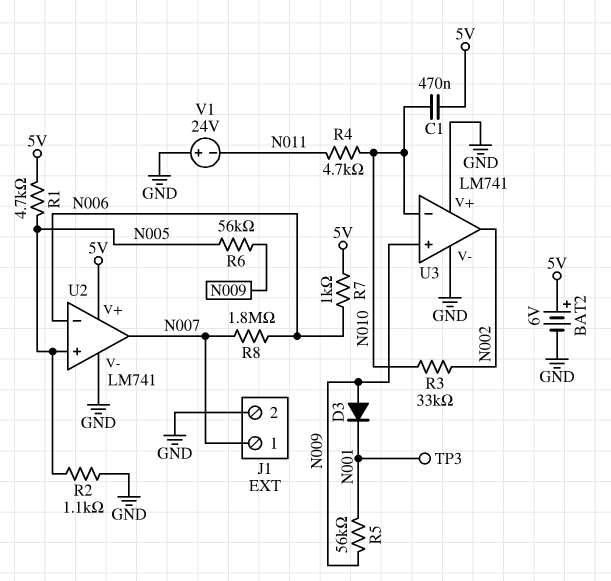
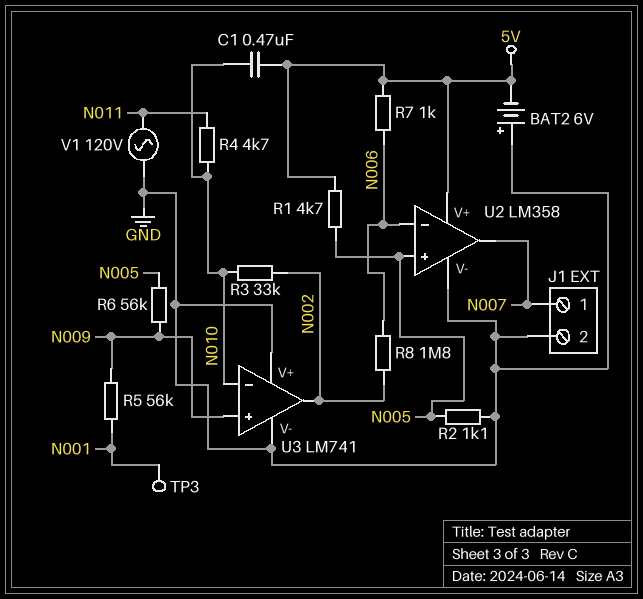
BAT2: 6V (plus 5V, minus GND) -> 6V (plus GND, minus 5V)
D3: diode (A N009, K N001) -> none
R8: 1.8M (N006, N007) -> 1.8M (N002, N006)
U2: LM741 -> LM358
V1: 24V (plus GND, minus N011) -> AC 120V (GND, N011)

